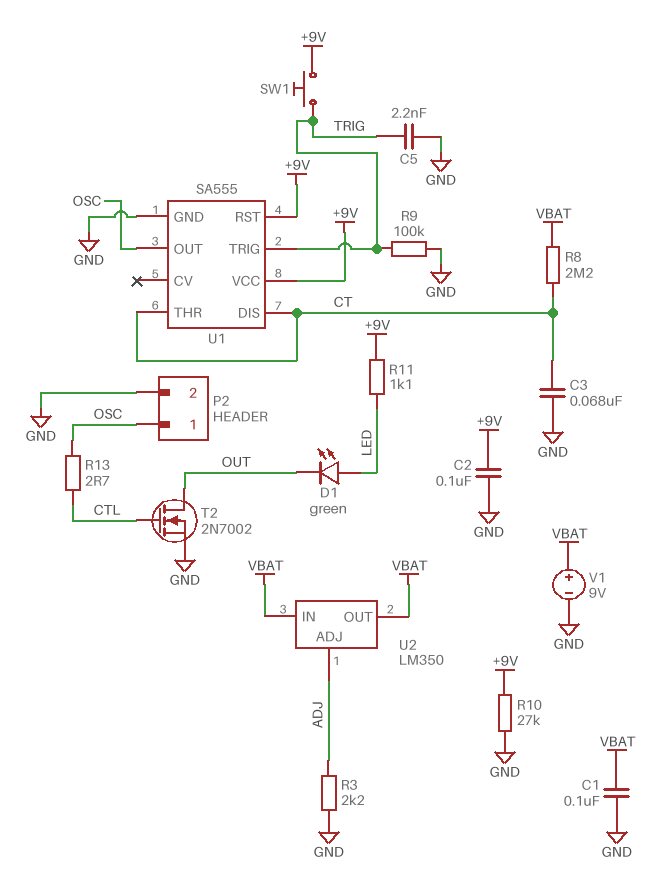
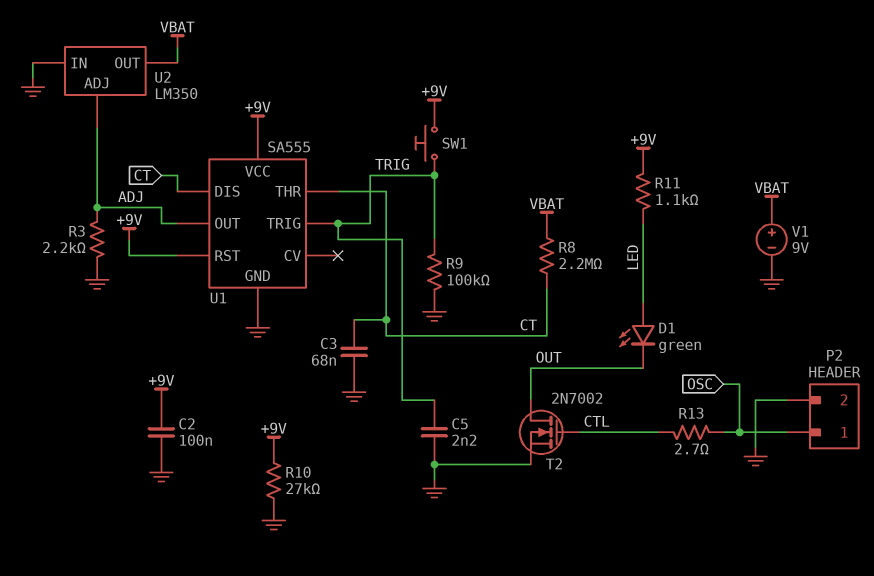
C1: 100nF (GND, VBAT) -> none
U1 pin OUT: OSC -> ADJ
U2 pin IN: VBAT -> GND

